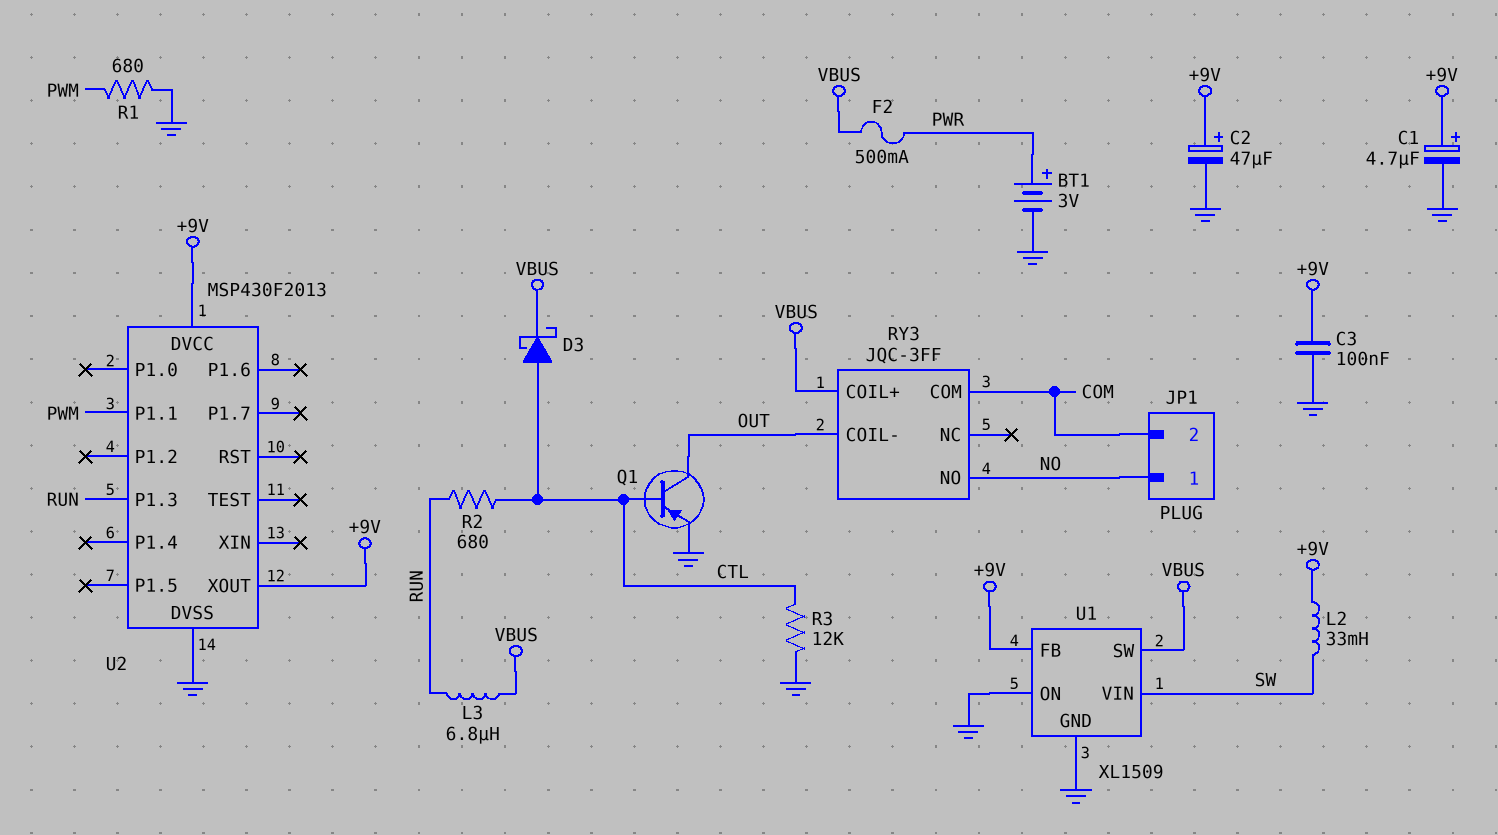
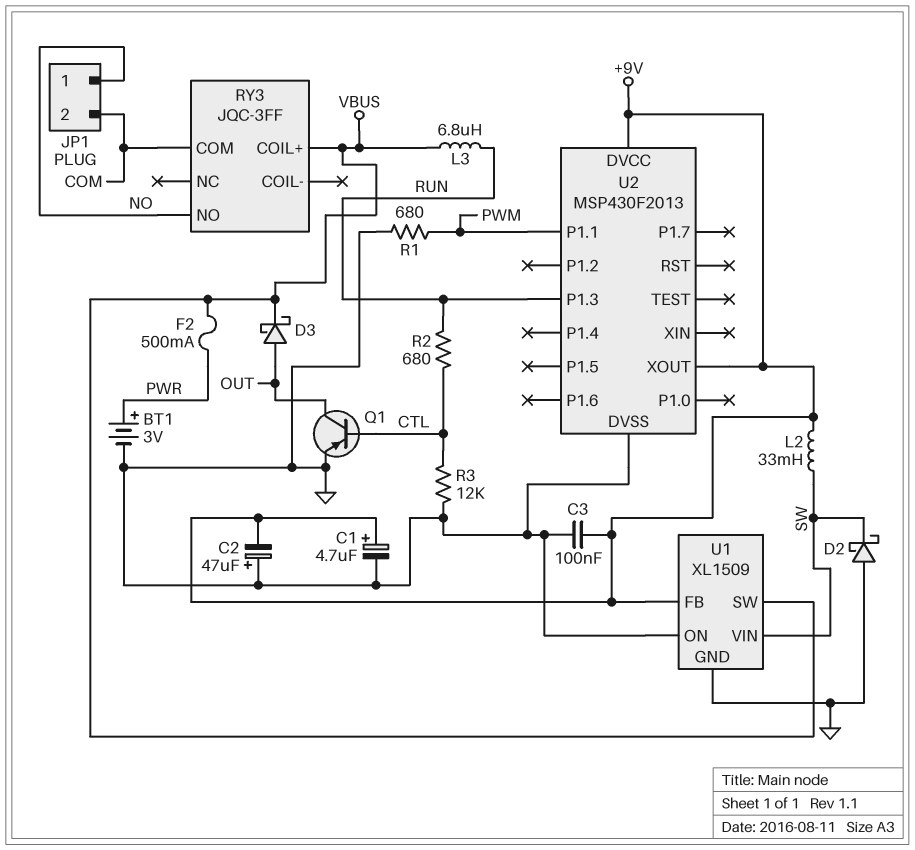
C2: 47uF (plus +9V, minus GND) -> 47uF (plus GND, minus +9V)
D2: none -> schottky (A GND, K SW)
D3: schottky (A CTL, K VBUS) -> schottky (A OUT, K VBUS)
RY3 pin COIL-: OUT -> none

